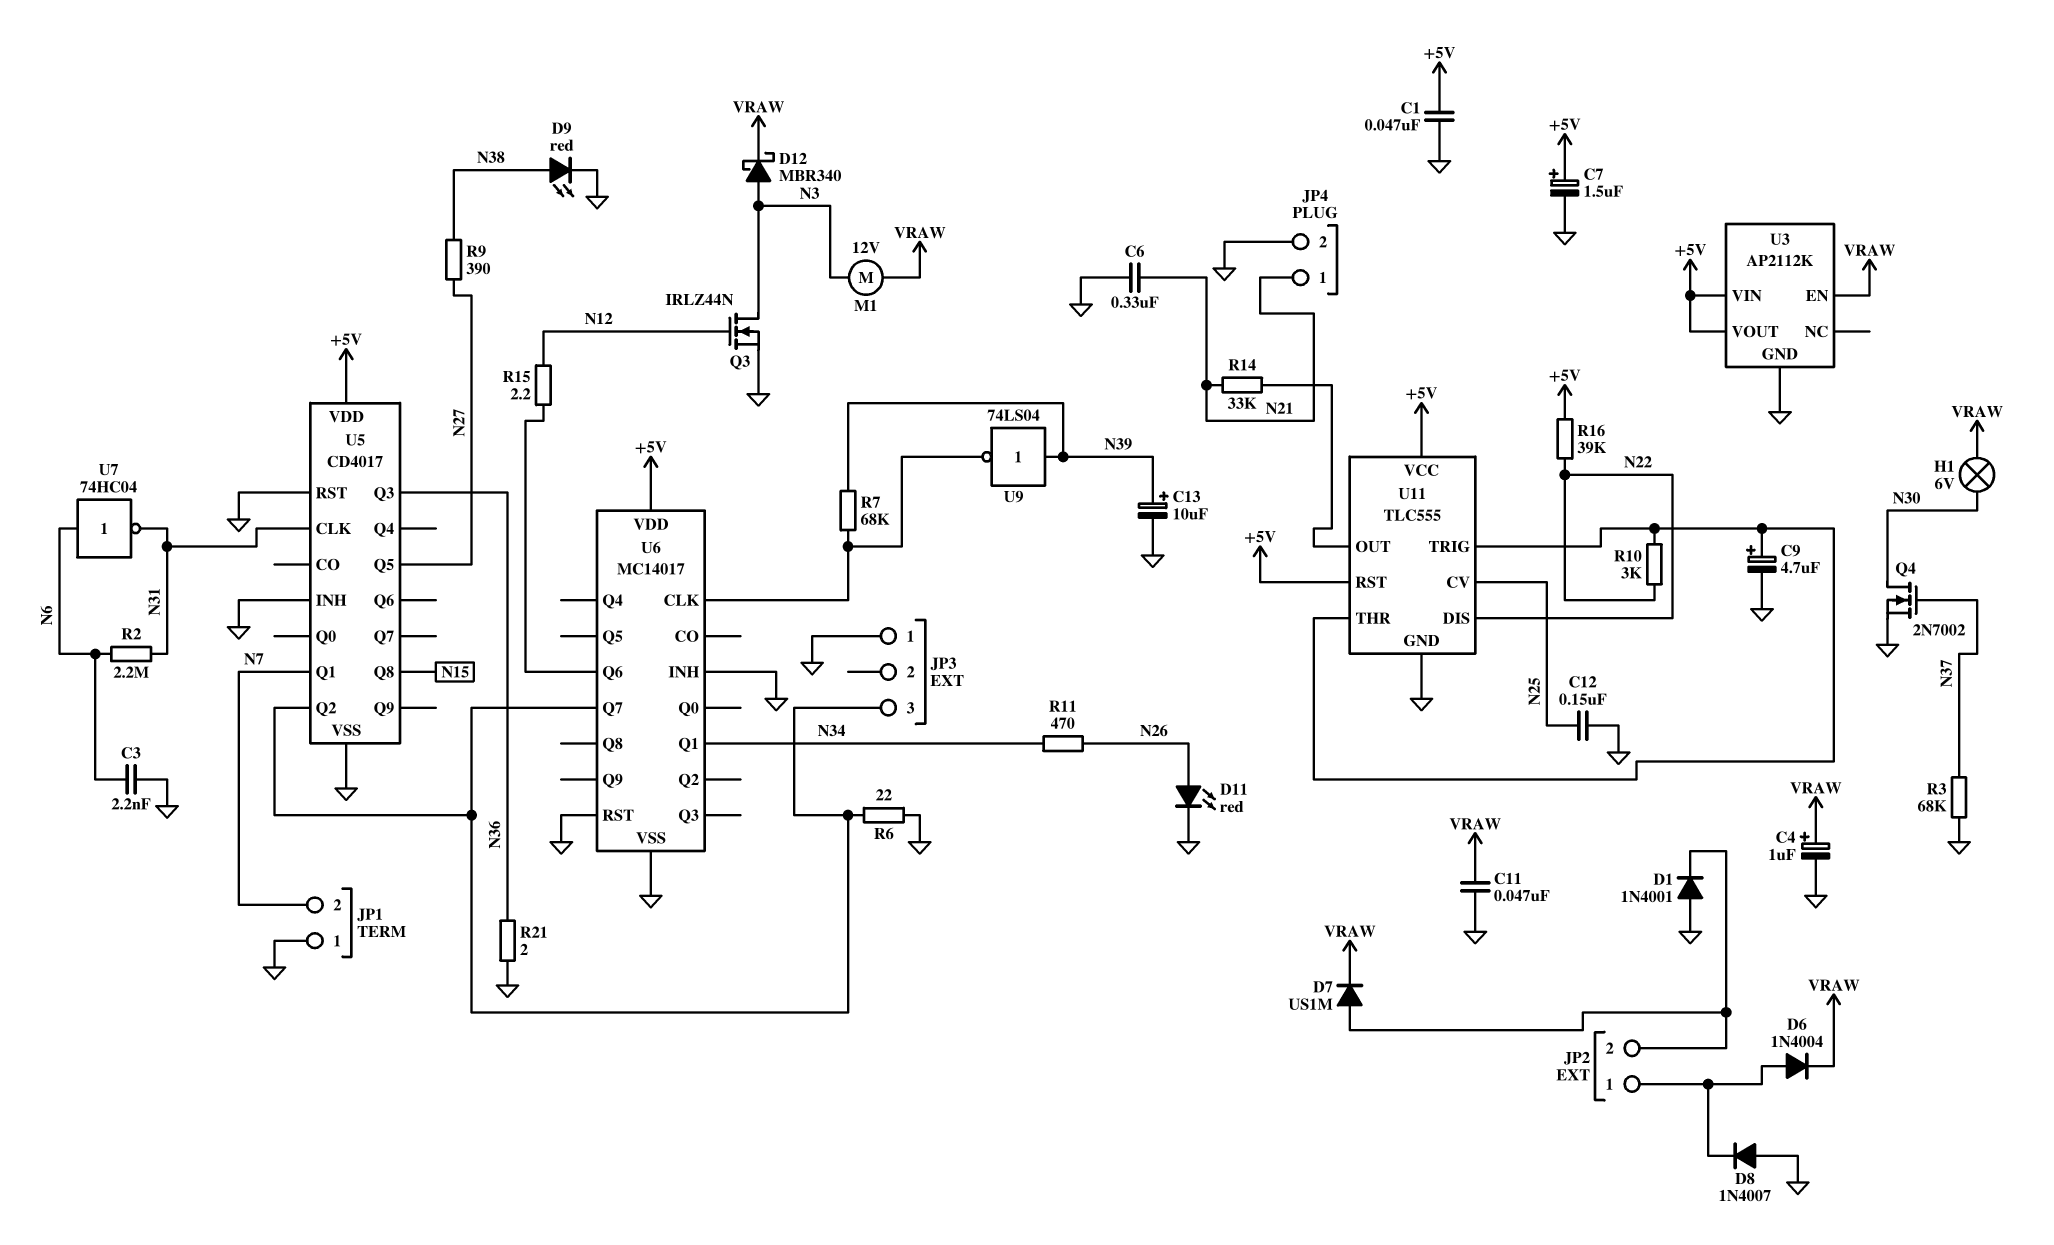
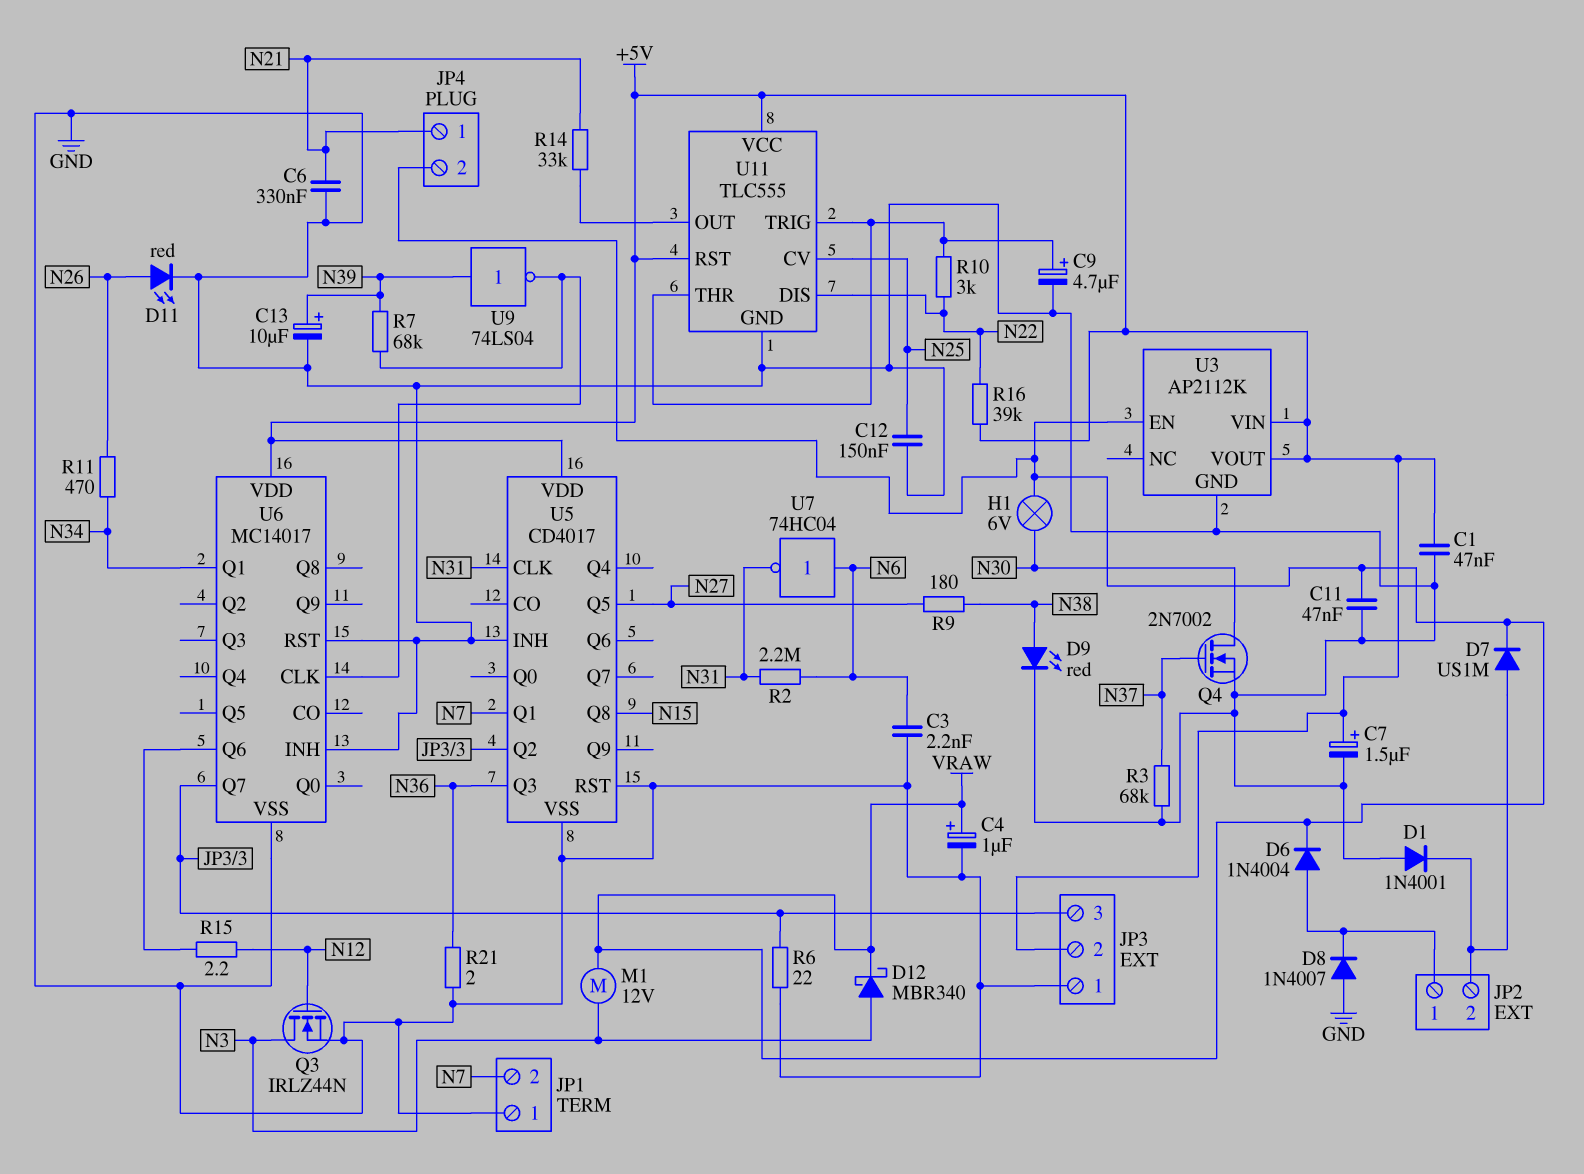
JP3 pin 2: none -> +5V
JP4 pin 2: GND -> VRAW
R9: 390 (N27, N38) -> 180 (N27, N38)

